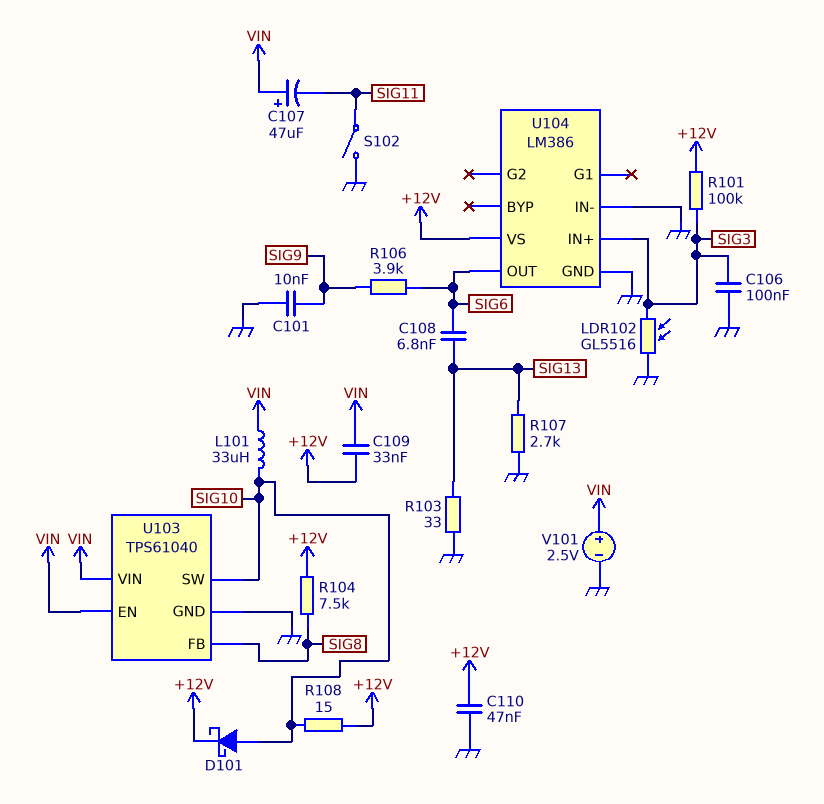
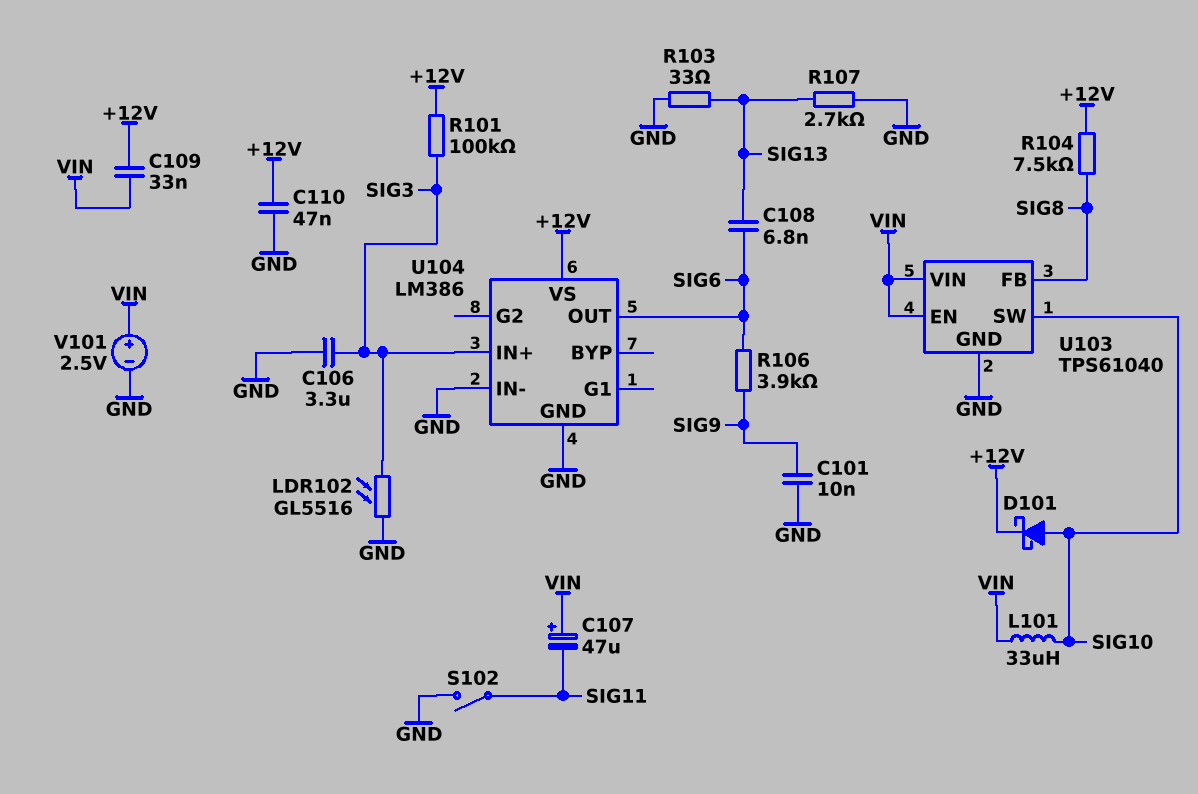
C106: 100nF (GND, SIG3) -> 3.3uF (GND, SIG3)
R108: 15 (+12V, SIG10) -> none

